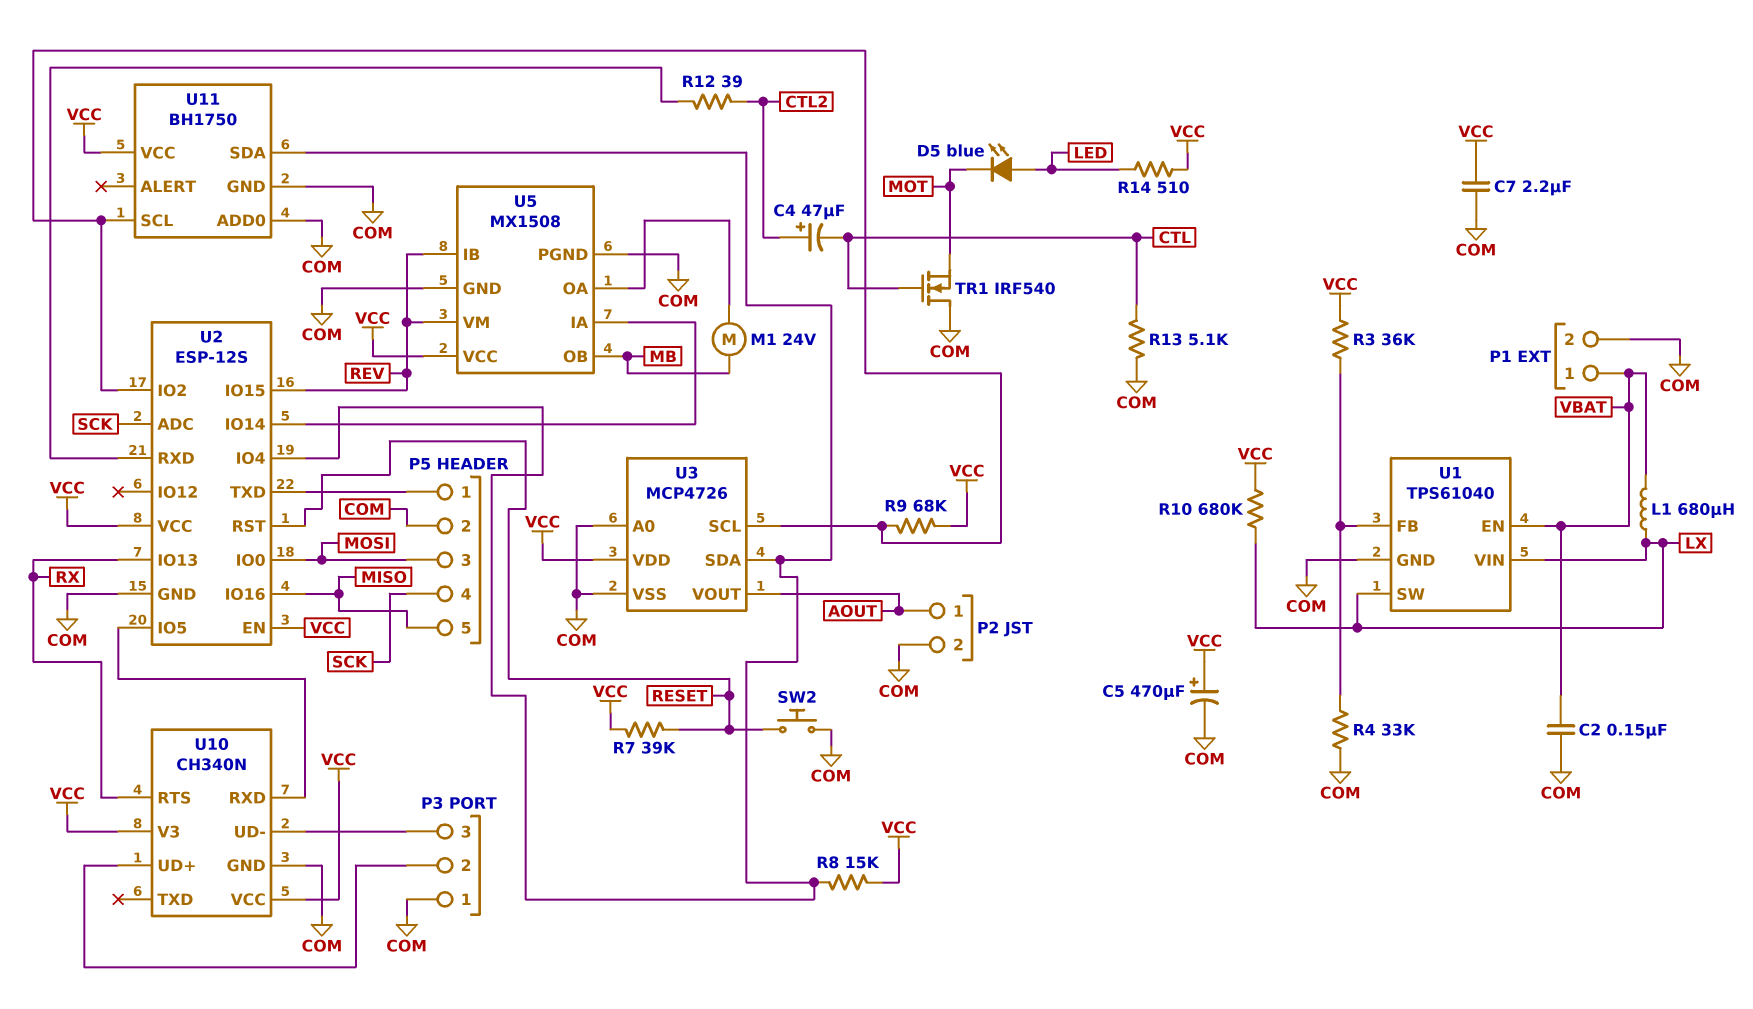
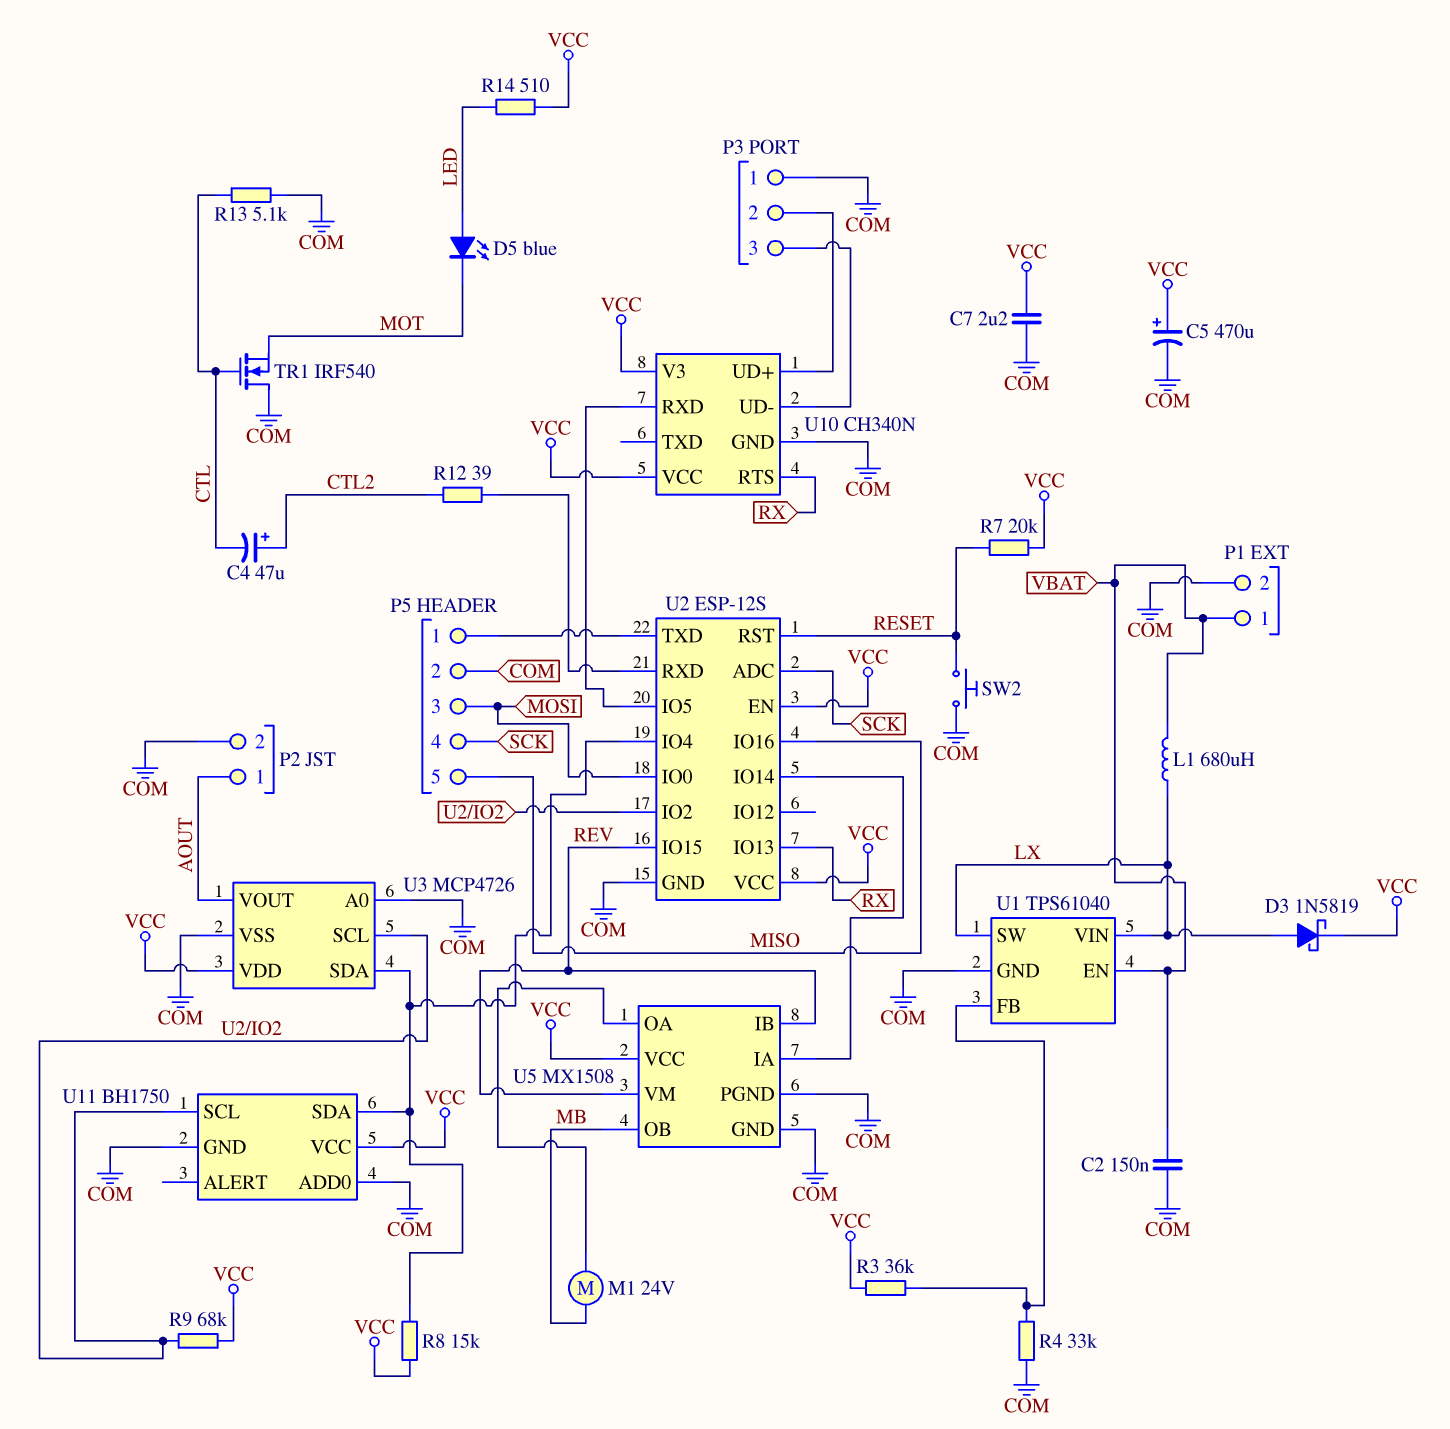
D3: none -> schottky 1N5819 (A LX, K VCC)
R7: 39k (RESET, VCC) -> 20k (RESET, VCC)
R10: 680k (LX, VCC) -> none

